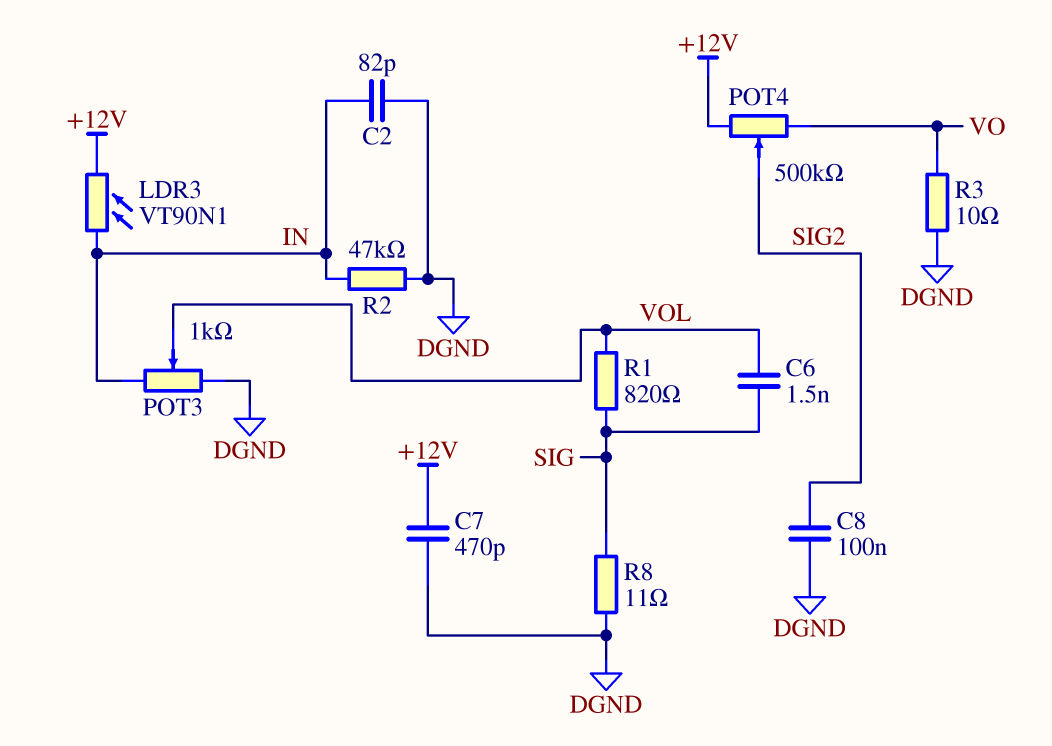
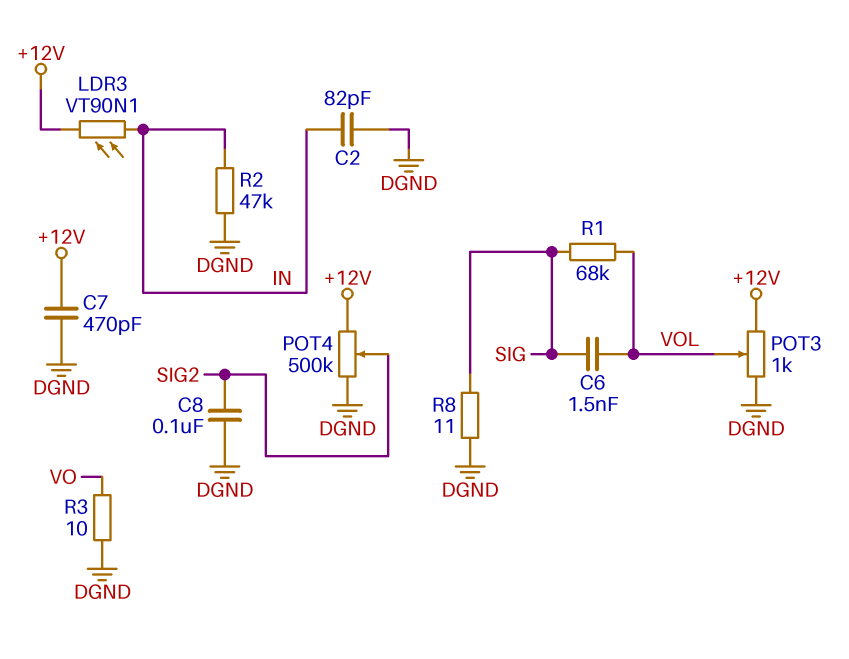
POT3: 1k (DGND, IN, wiper VOL) -> 1k (+12V, DGND, wiper VOL)
POT4: 500k (+12V, VO, wiper SIG2) -> 500k (+12V, DGND, wiper SIG2)
R1: 820 (SIG, VOL) -> 68k (SIG, VOL)

